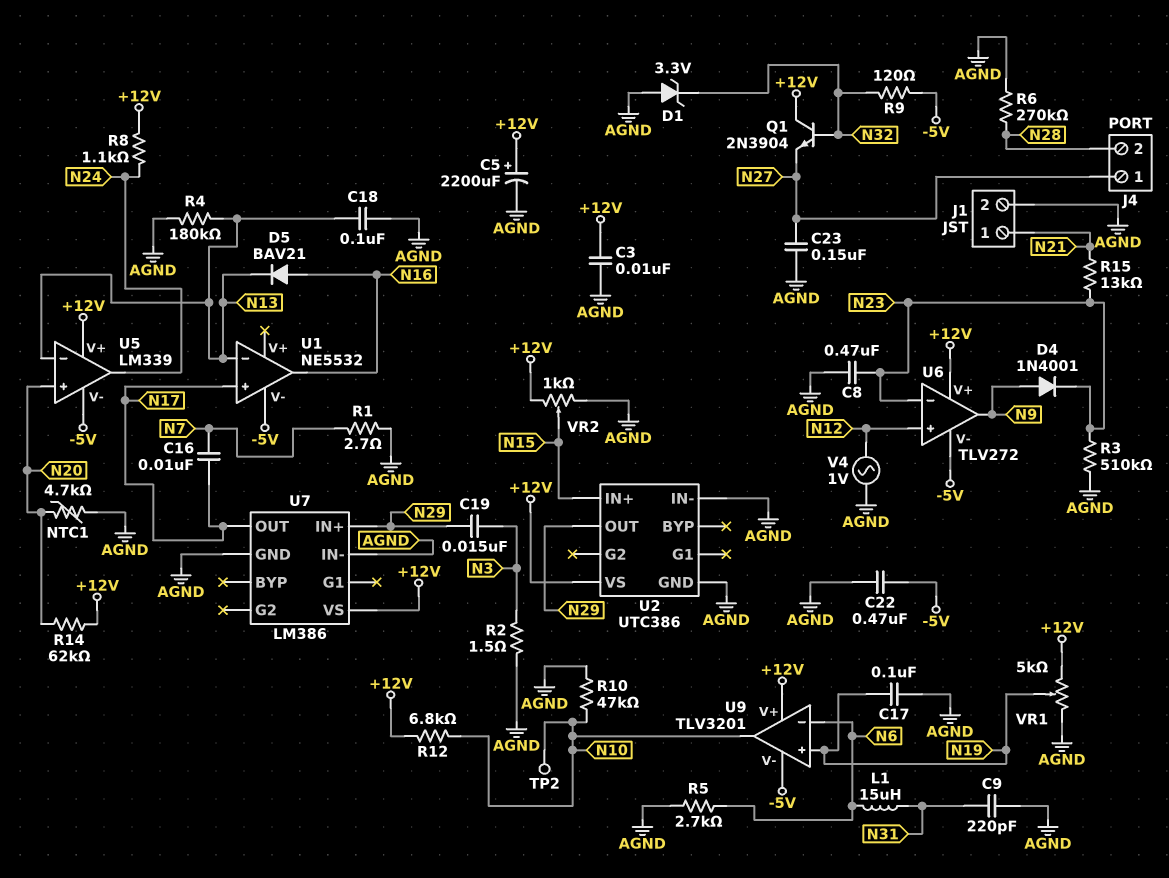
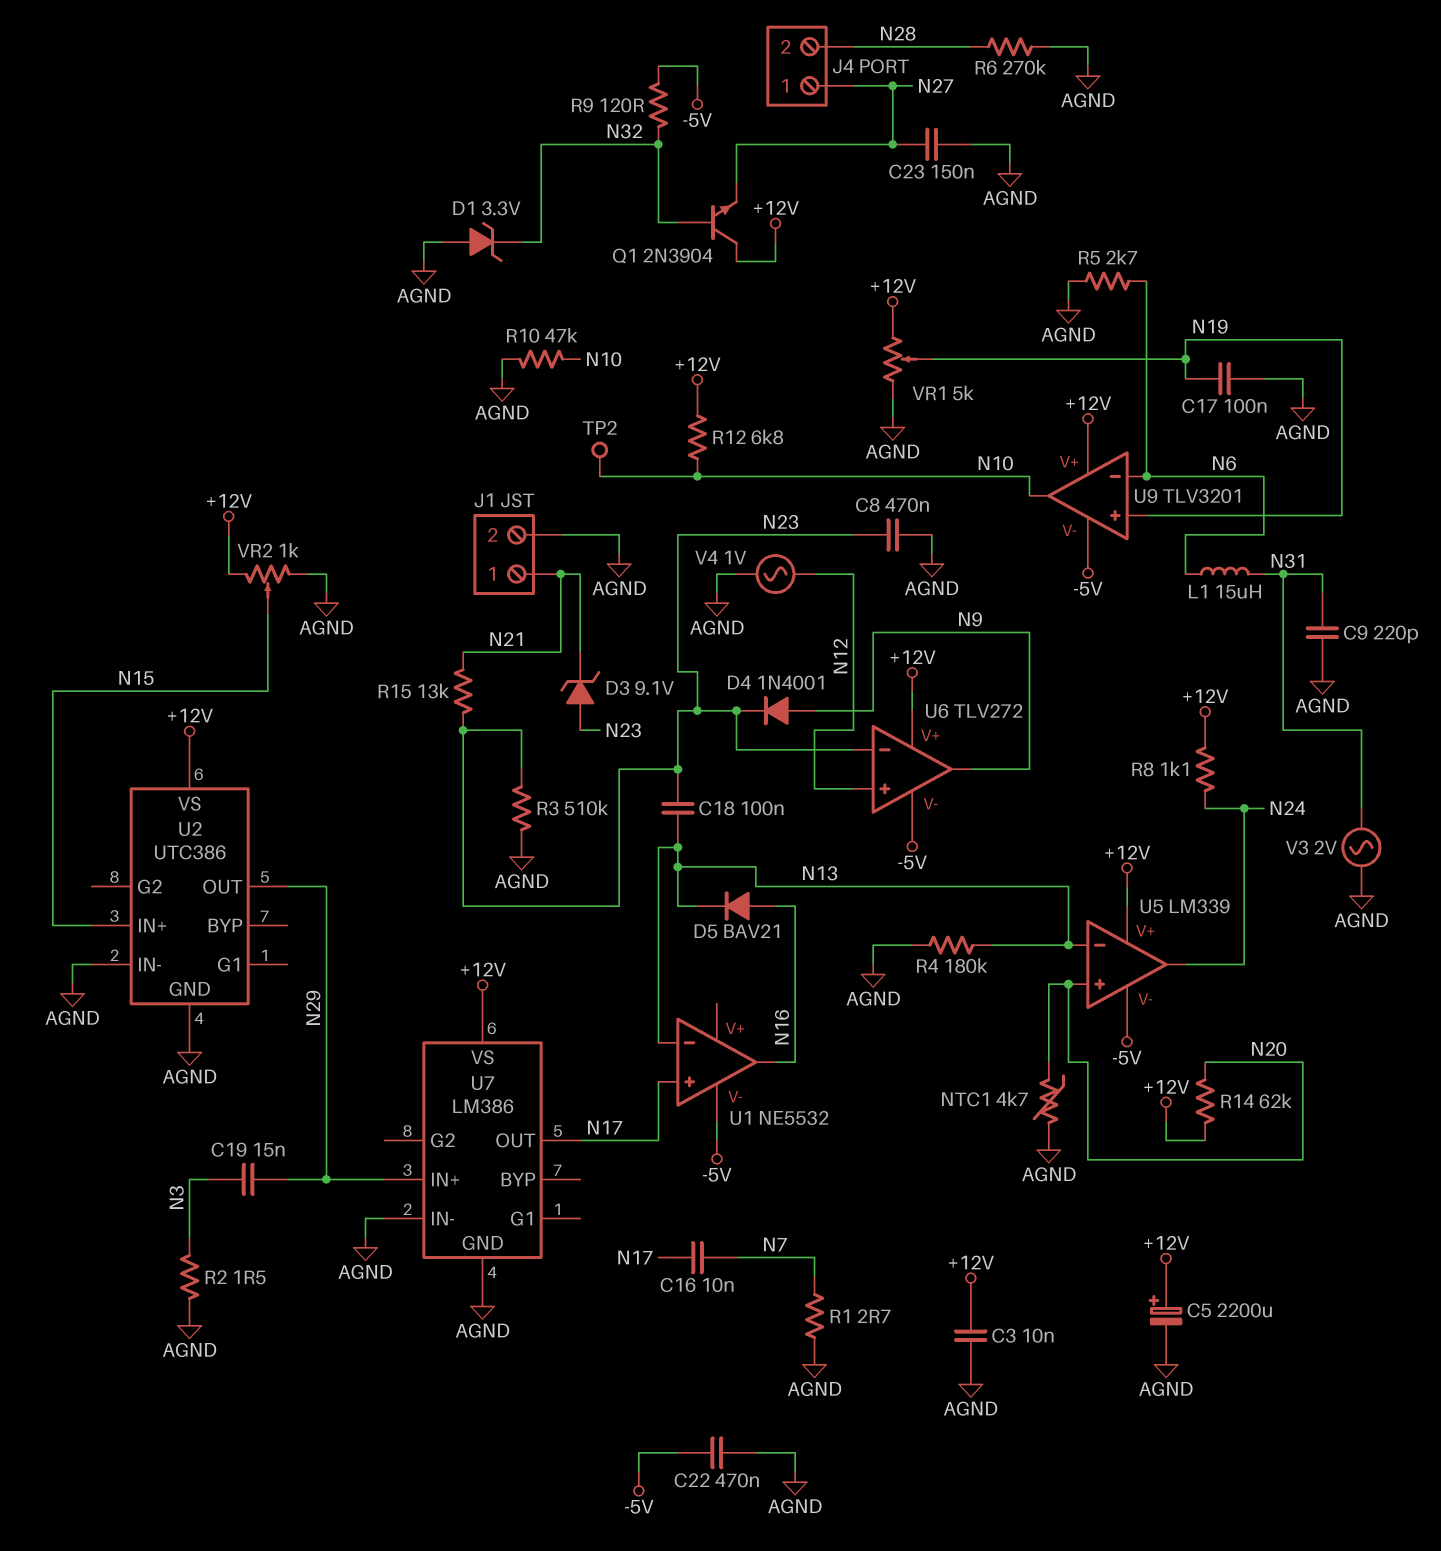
C18: 100nF (AGND, N13) -> 100nF (N13, N23)
D3: none -> zener 9.1V (A N23, K N21)
V3: none -> AC 2V (AGND, N31)

